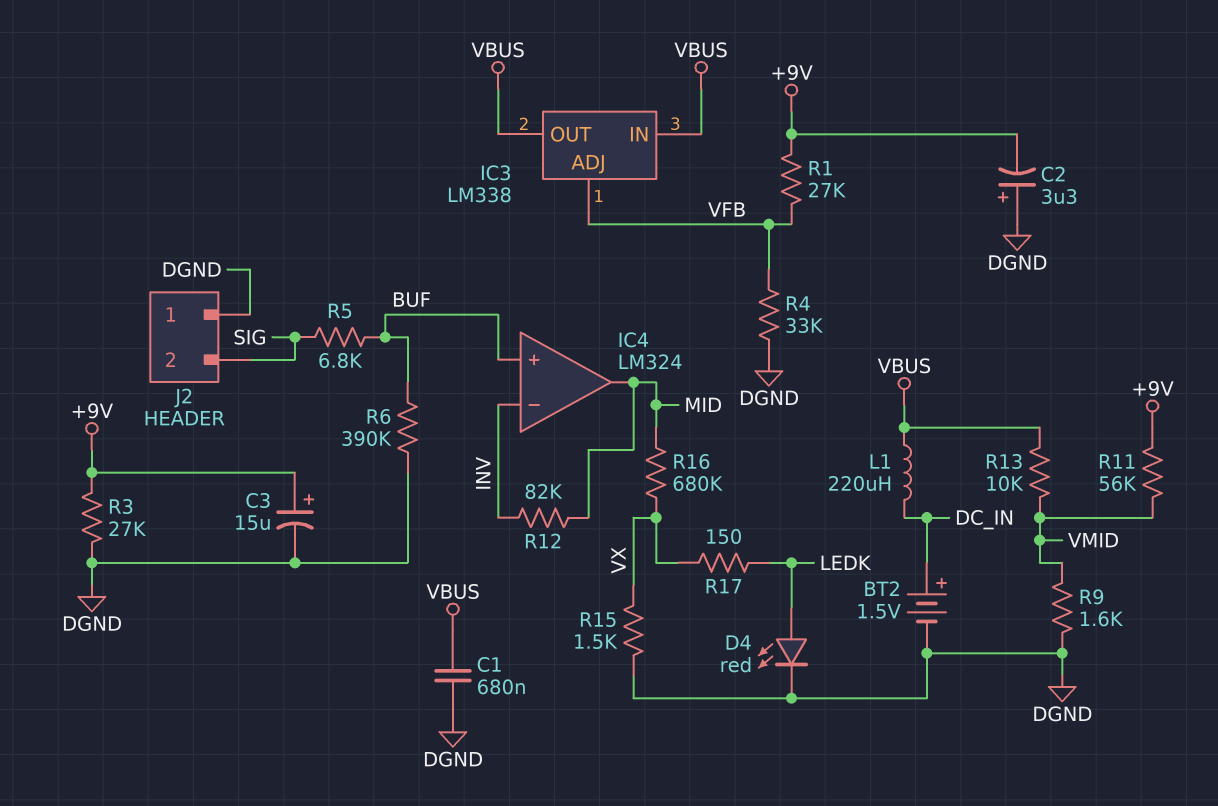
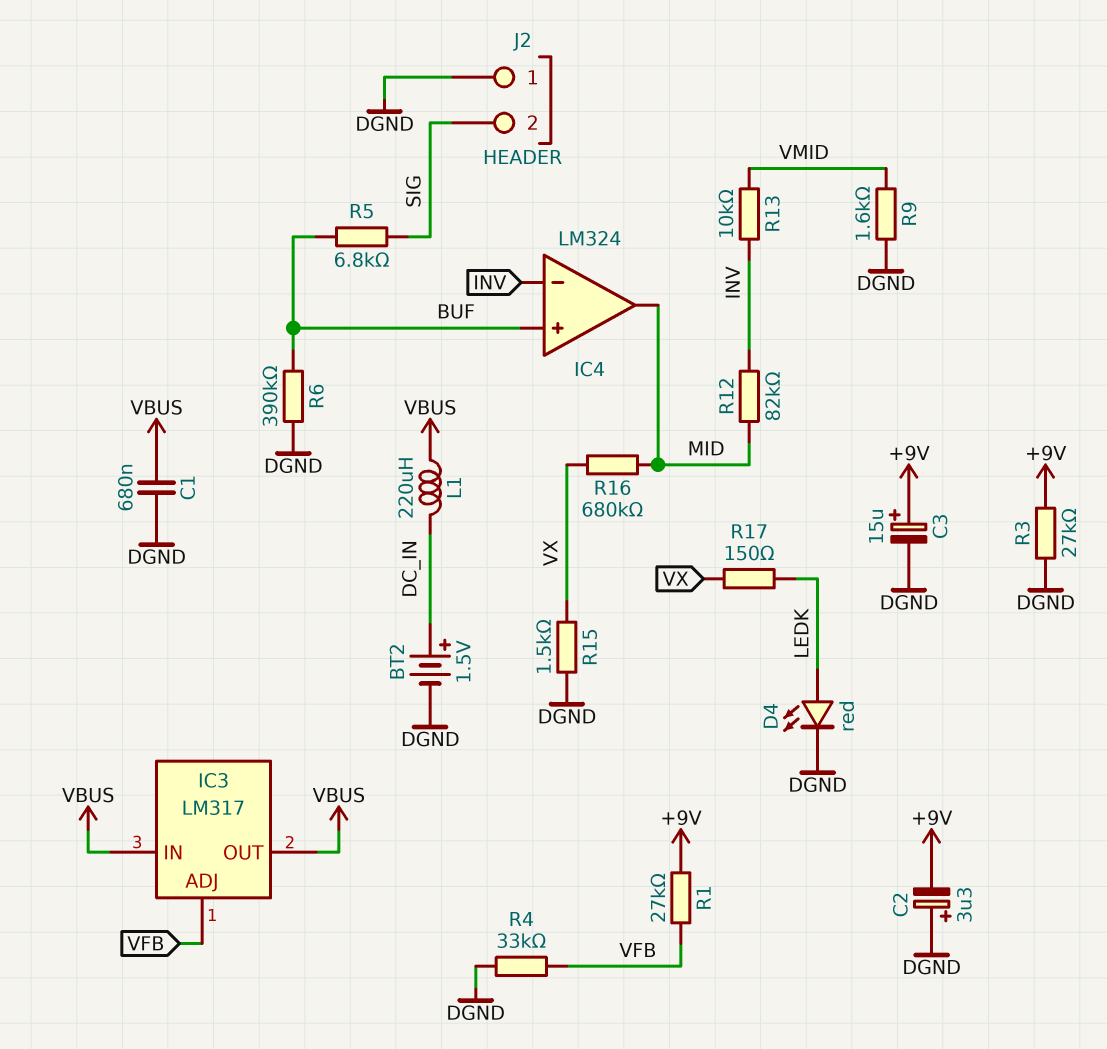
IC3: LM338 -> LM317
R11: 56k (+9V, VMID) -> none
R13: 10k (VBUS, VMID) -> 10k (INV, VMID)

